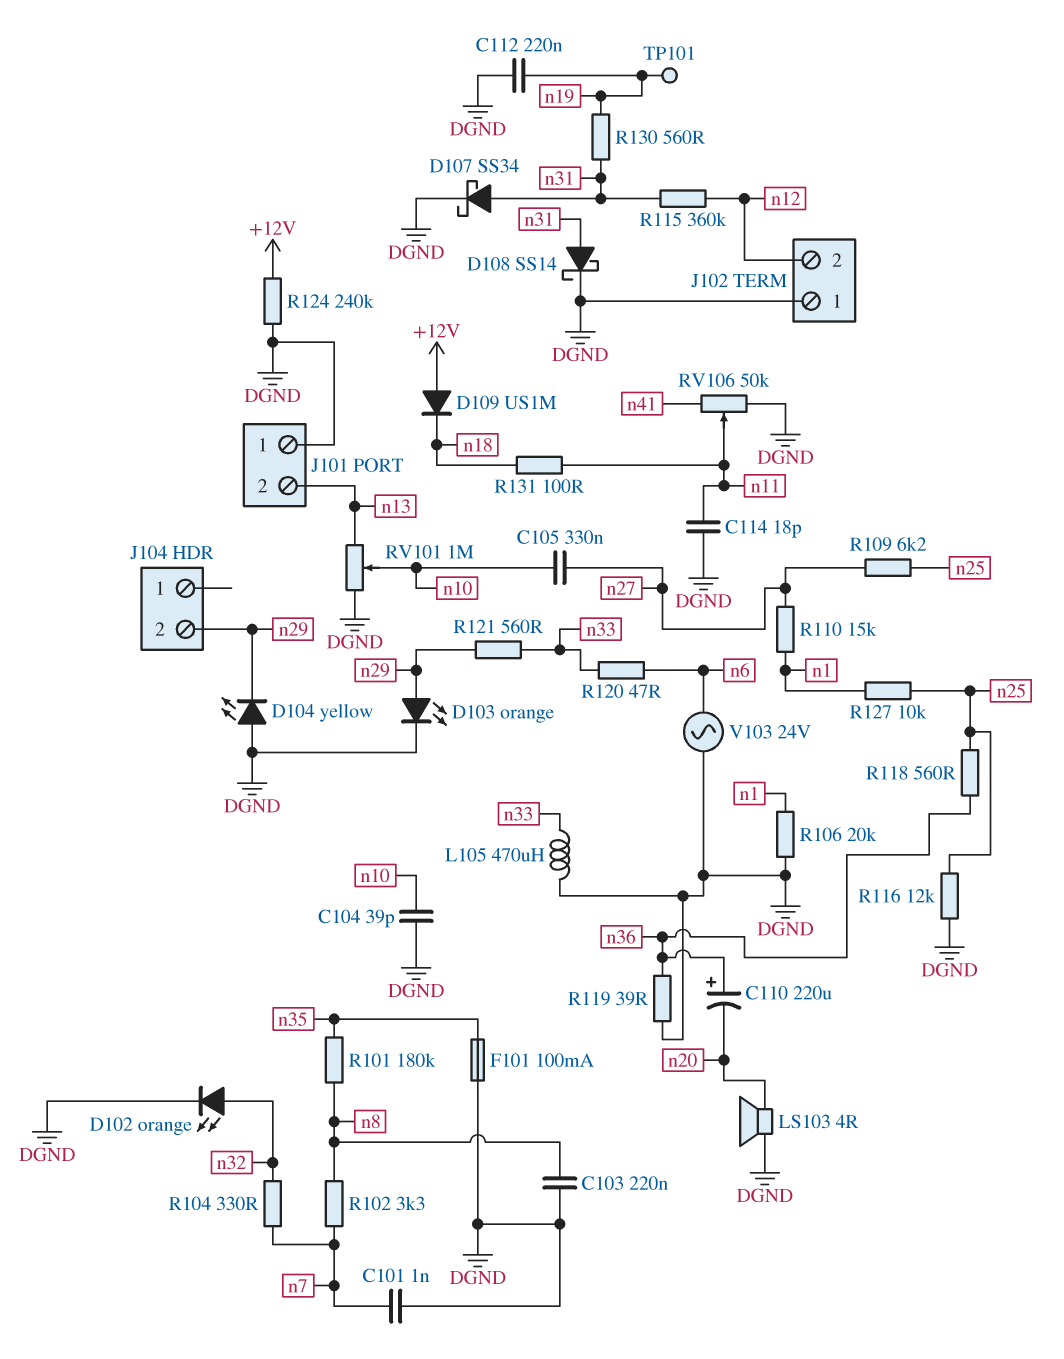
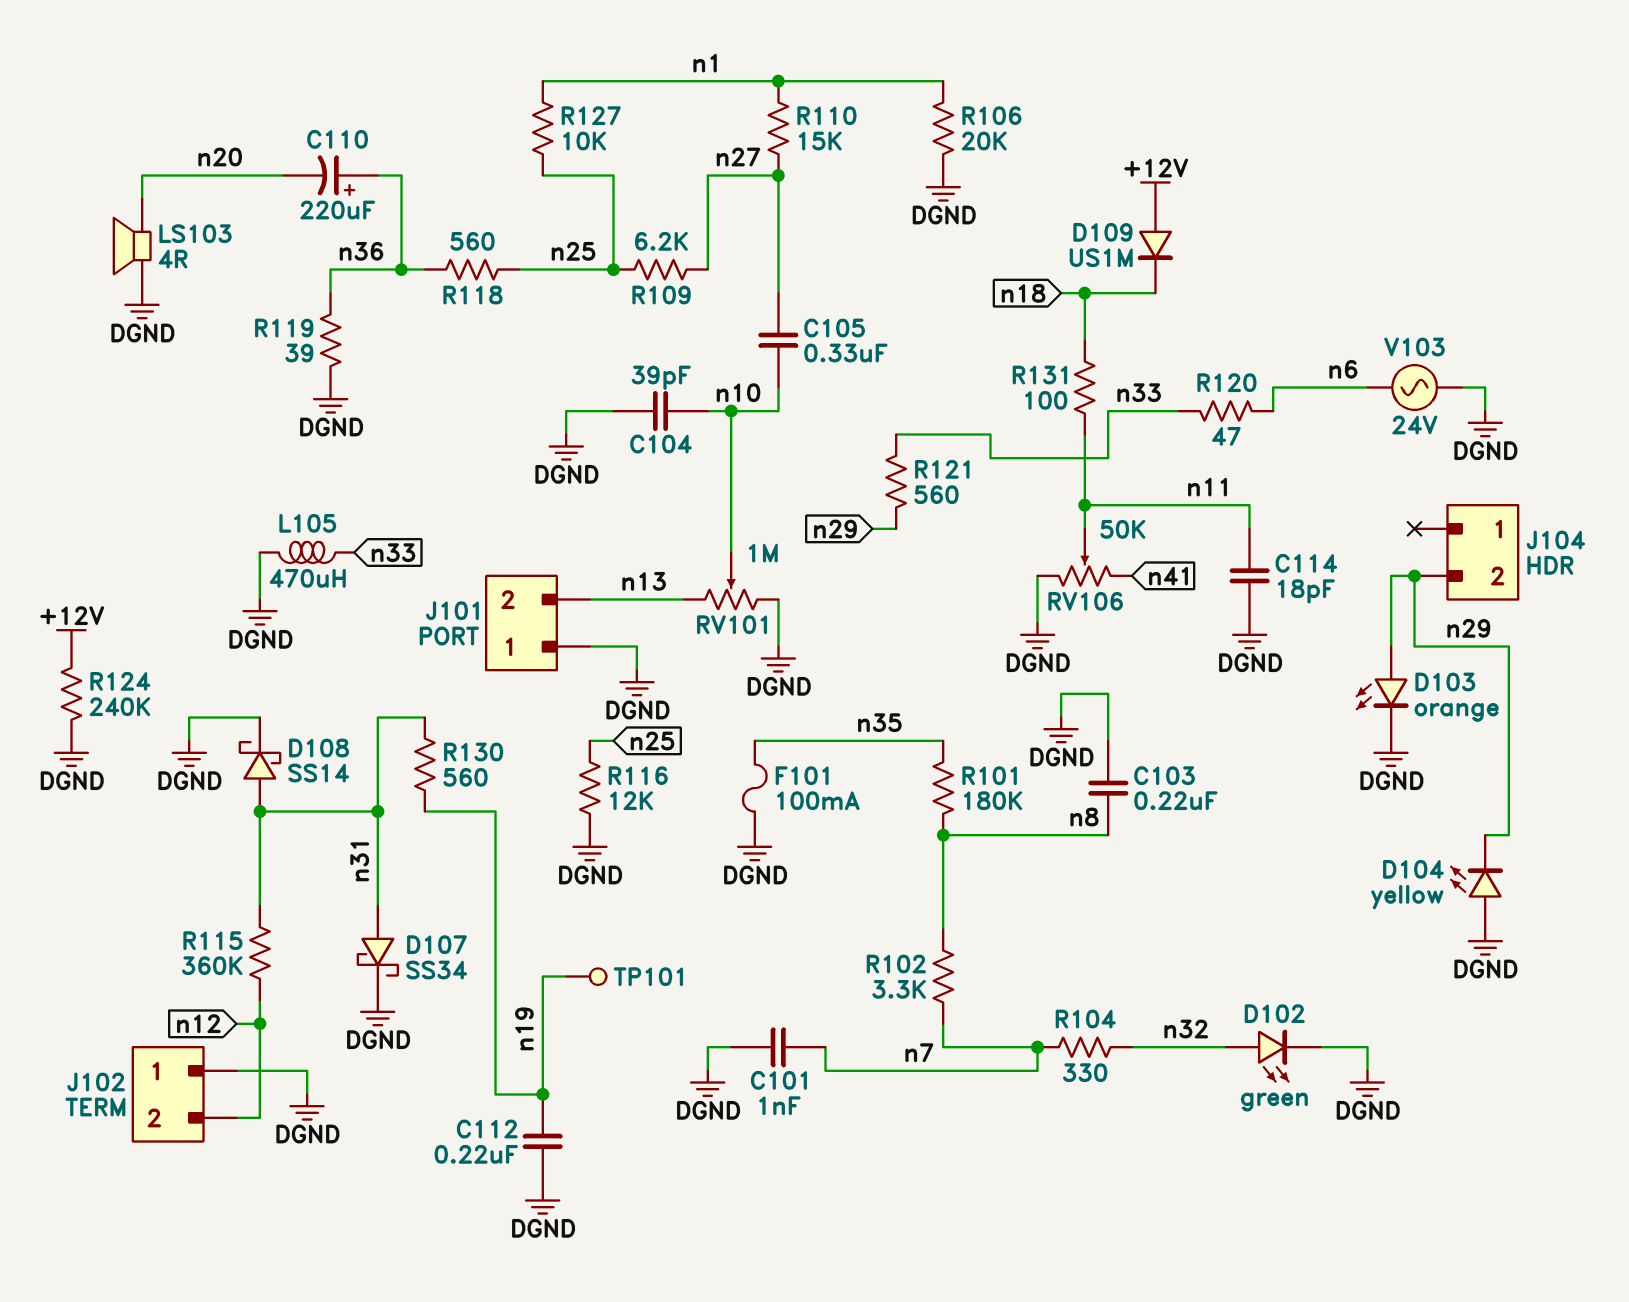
D102: LED orange (A n32, K DGND) -> LED green (A n32, K DGND)

